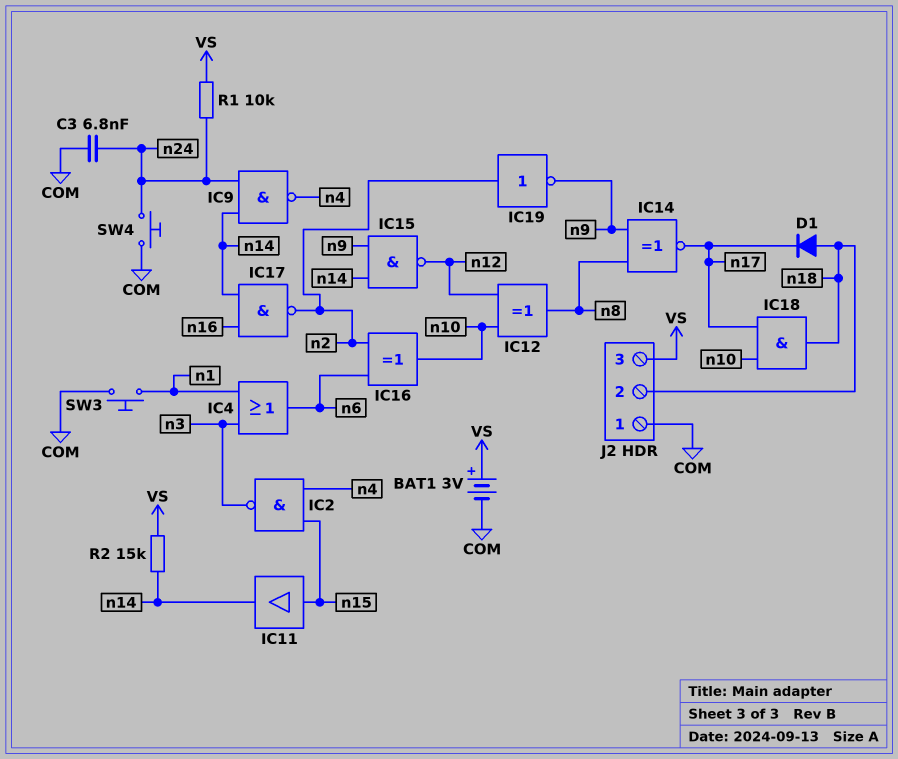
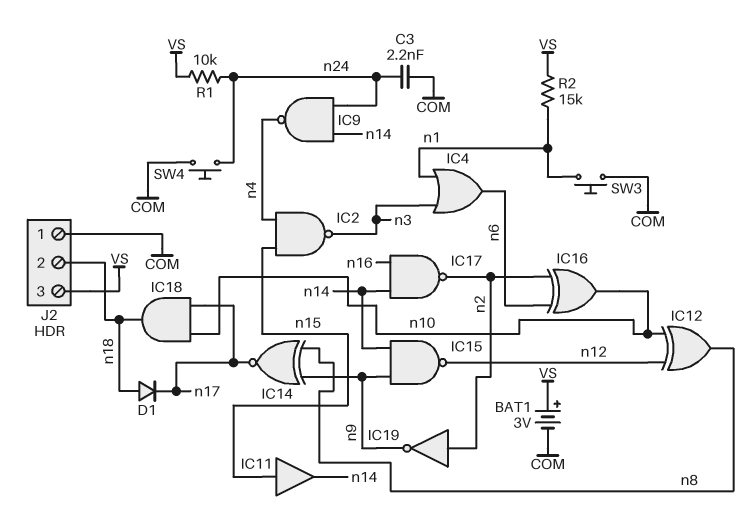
C3: 6.8nF (COM, n24) -> 2.2nF (COM, n24)
R2: 15k (VS, n14) -> 15k (VS, n1)

